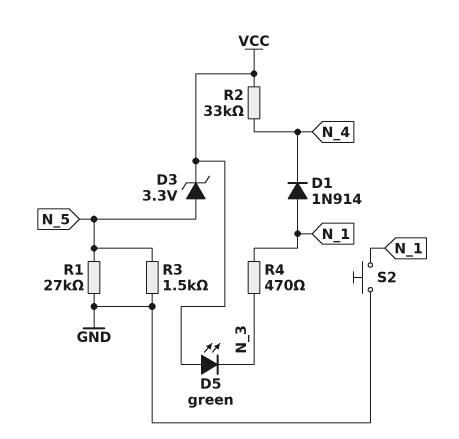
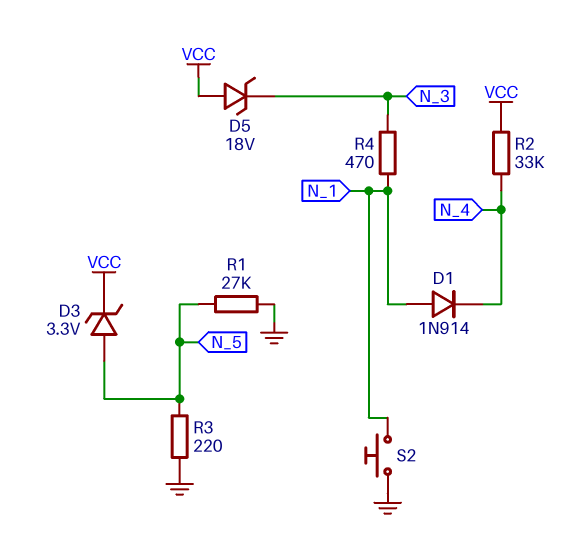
D5: LED green (A VCC, K N_3) -> zener 18V (A VCC, K N_3)
R3: 1.5k (GND, N_5) -> 220 (GND, N_5)

